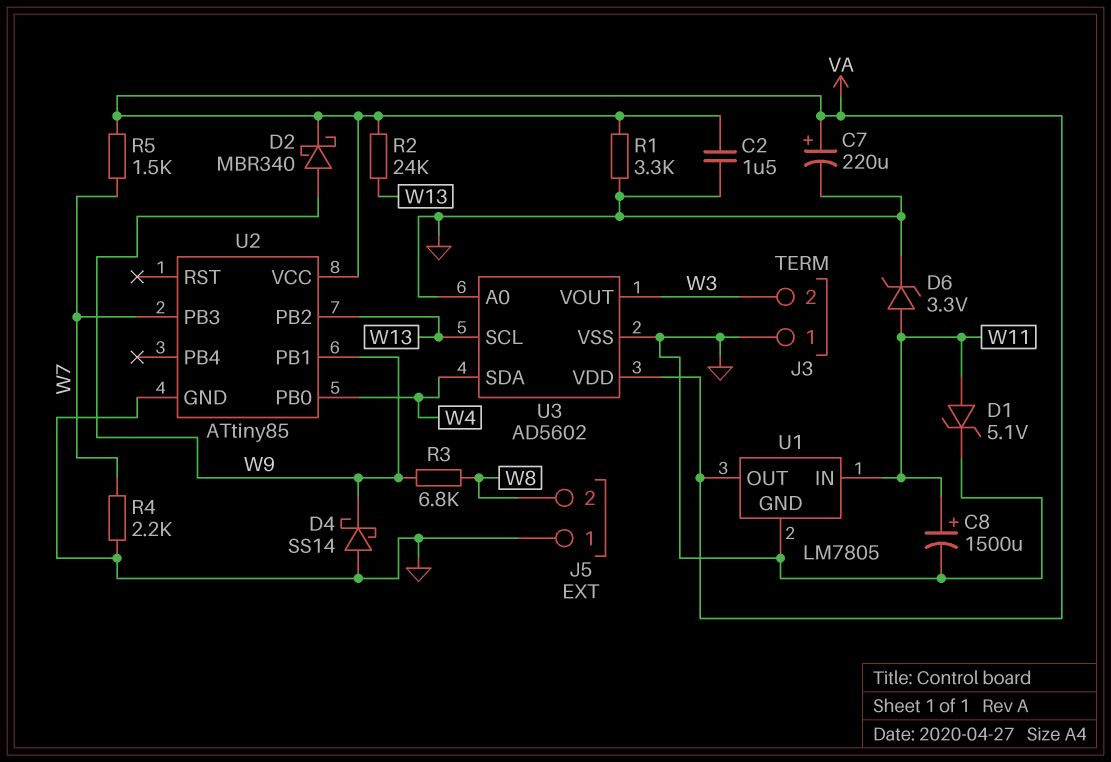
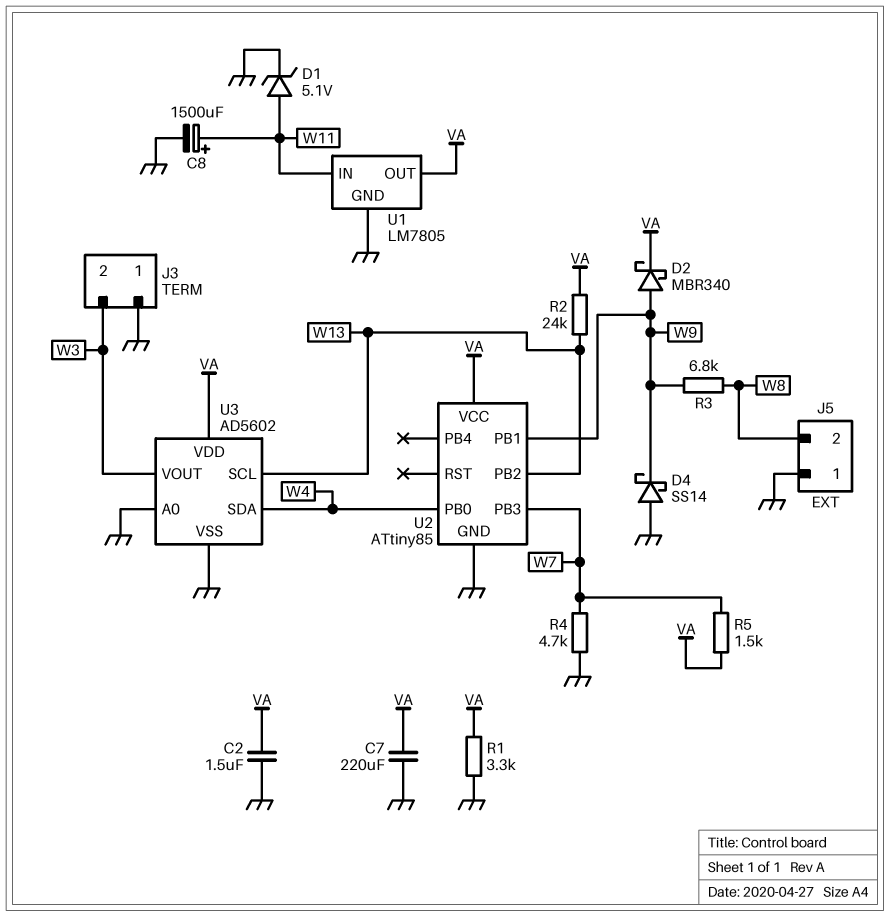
C7: 220uF (plus VA, minus GND) -> 220uF (GND, VA)
D6: zener 3.3V (A W11, K GND) -> none
R4: 2.2k (GND, W7) -> 4.7k (GND, W7)

